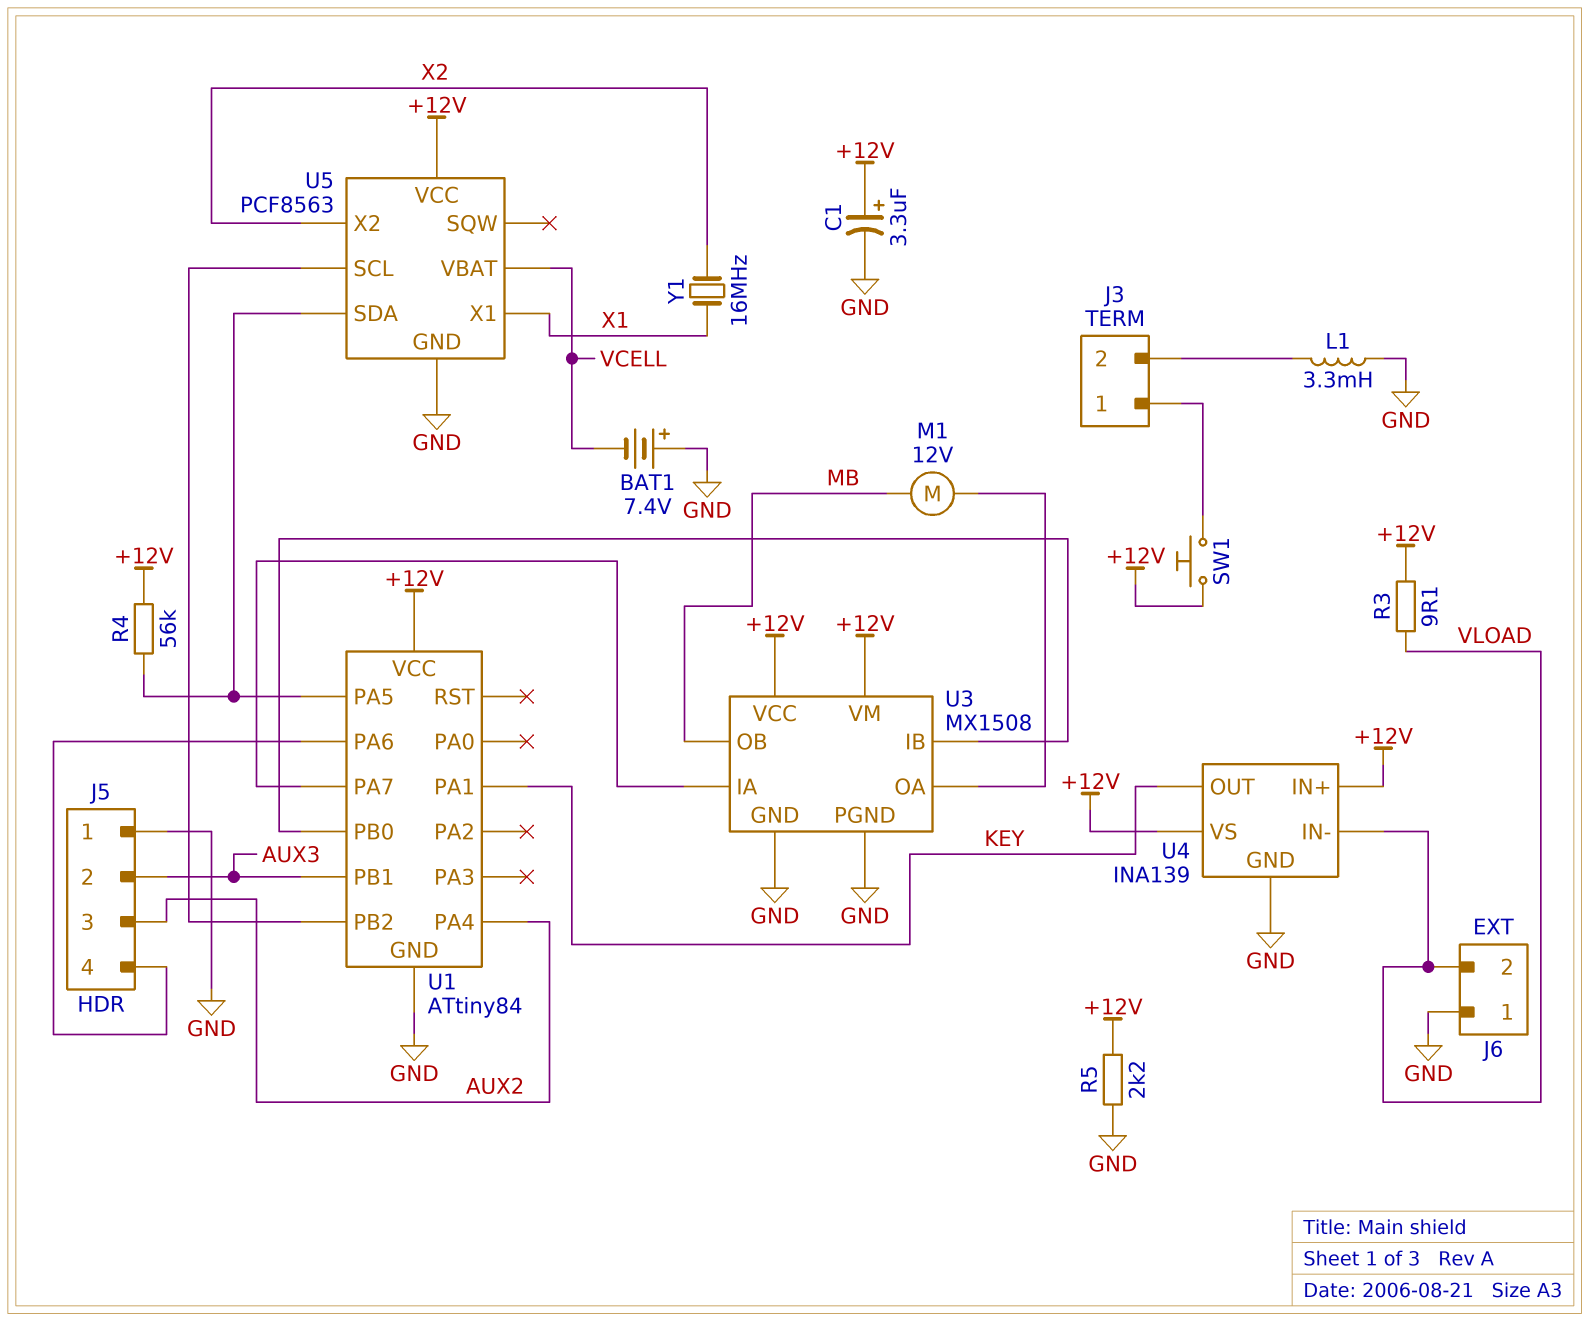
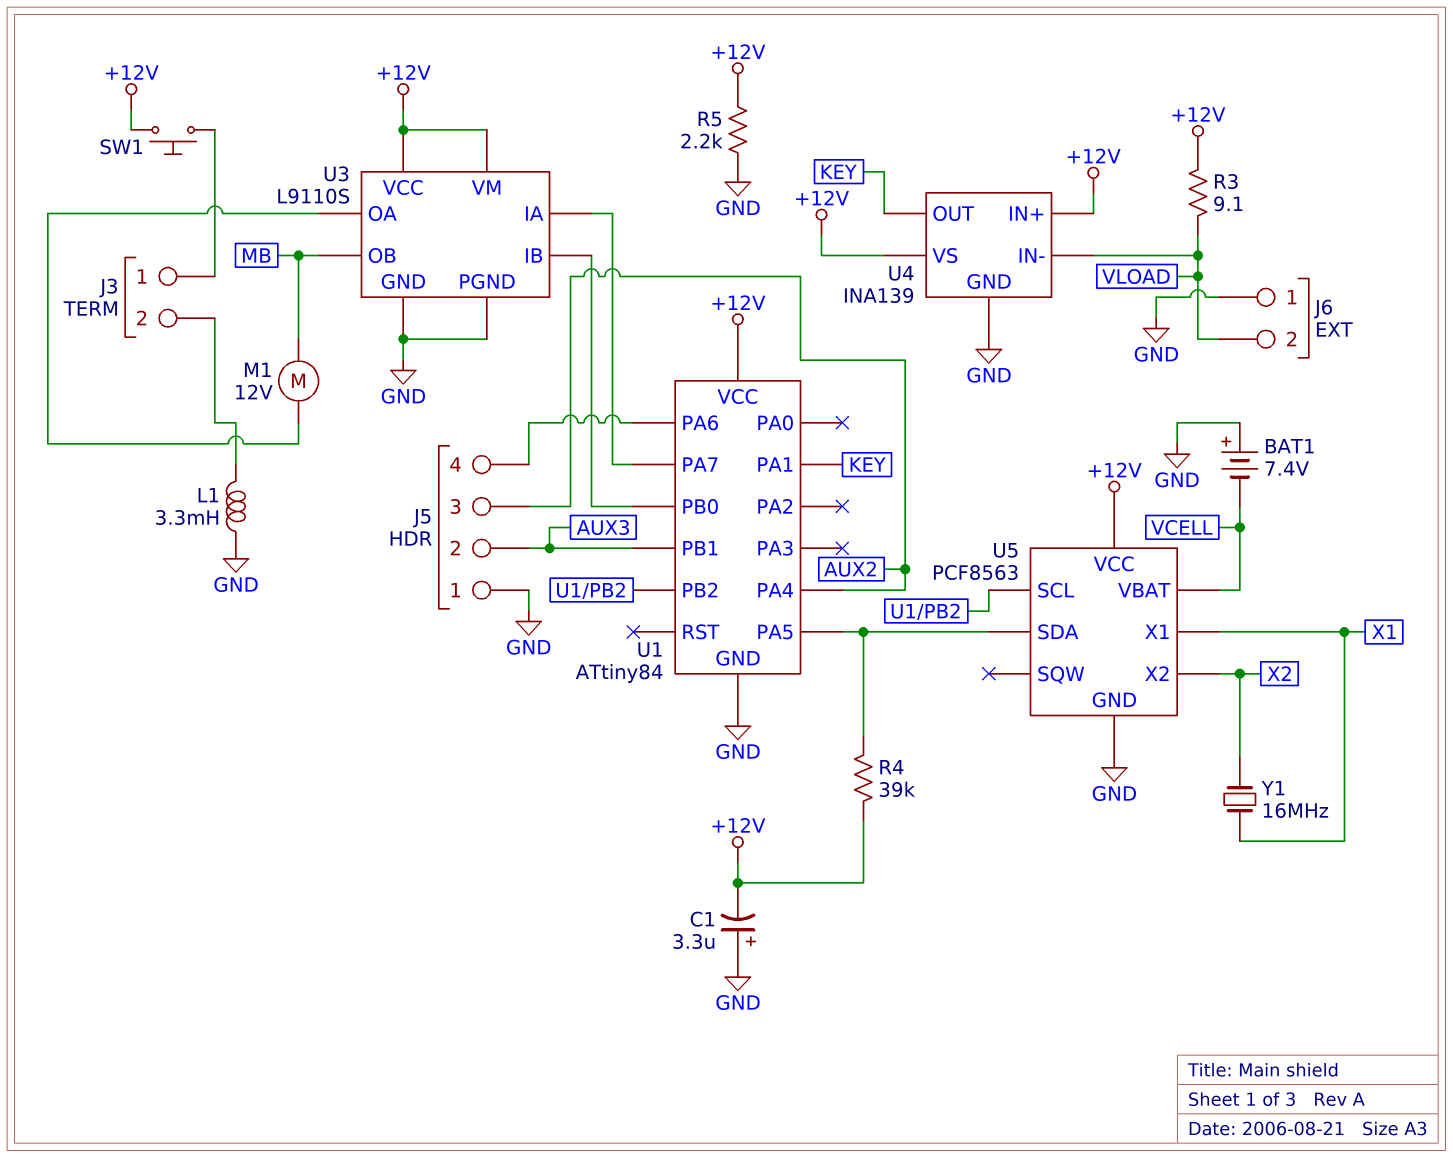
C1: 3.3uF (plus +12V, minus GND) -> 3.3uF (plus GND, minus +12V)
R4: 56k (+12V, U1/PA5) -> 39k (+12V, U1/PA5)
U3: MX1508 -> L9110S

